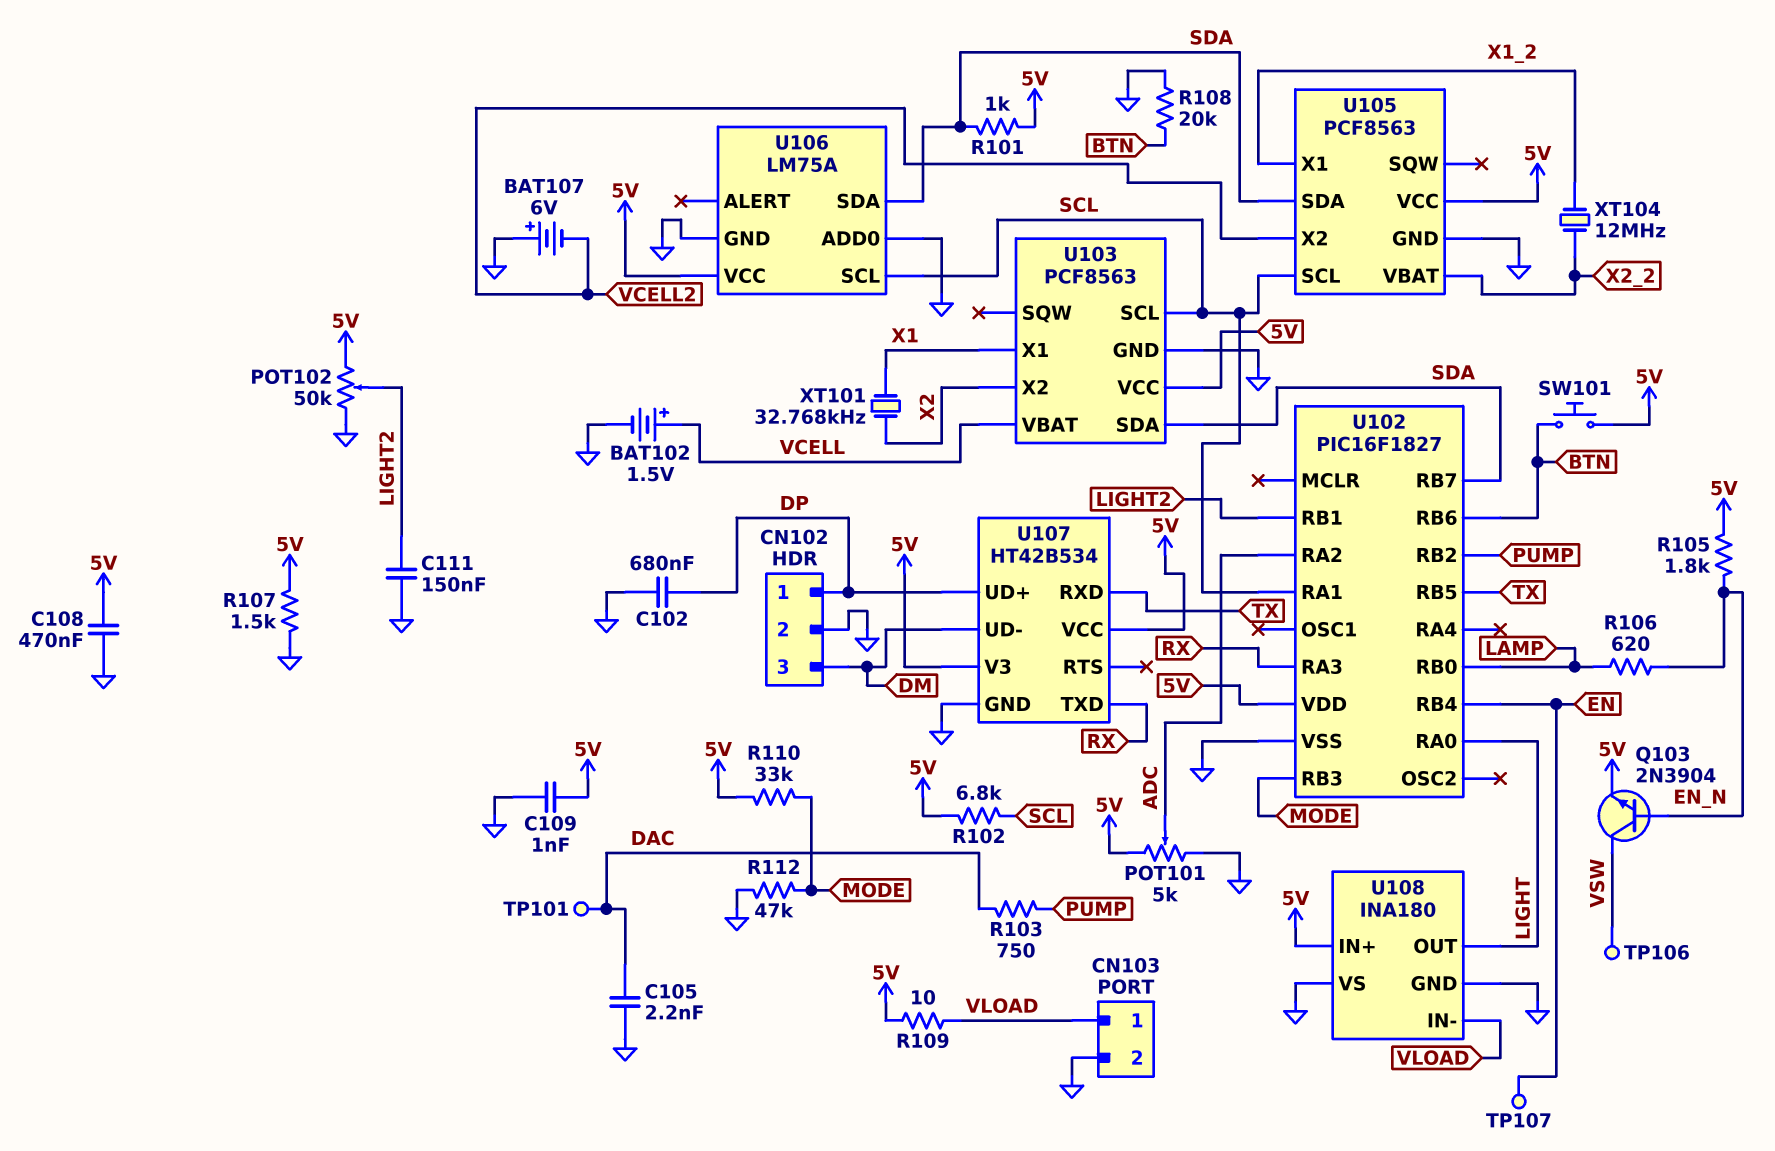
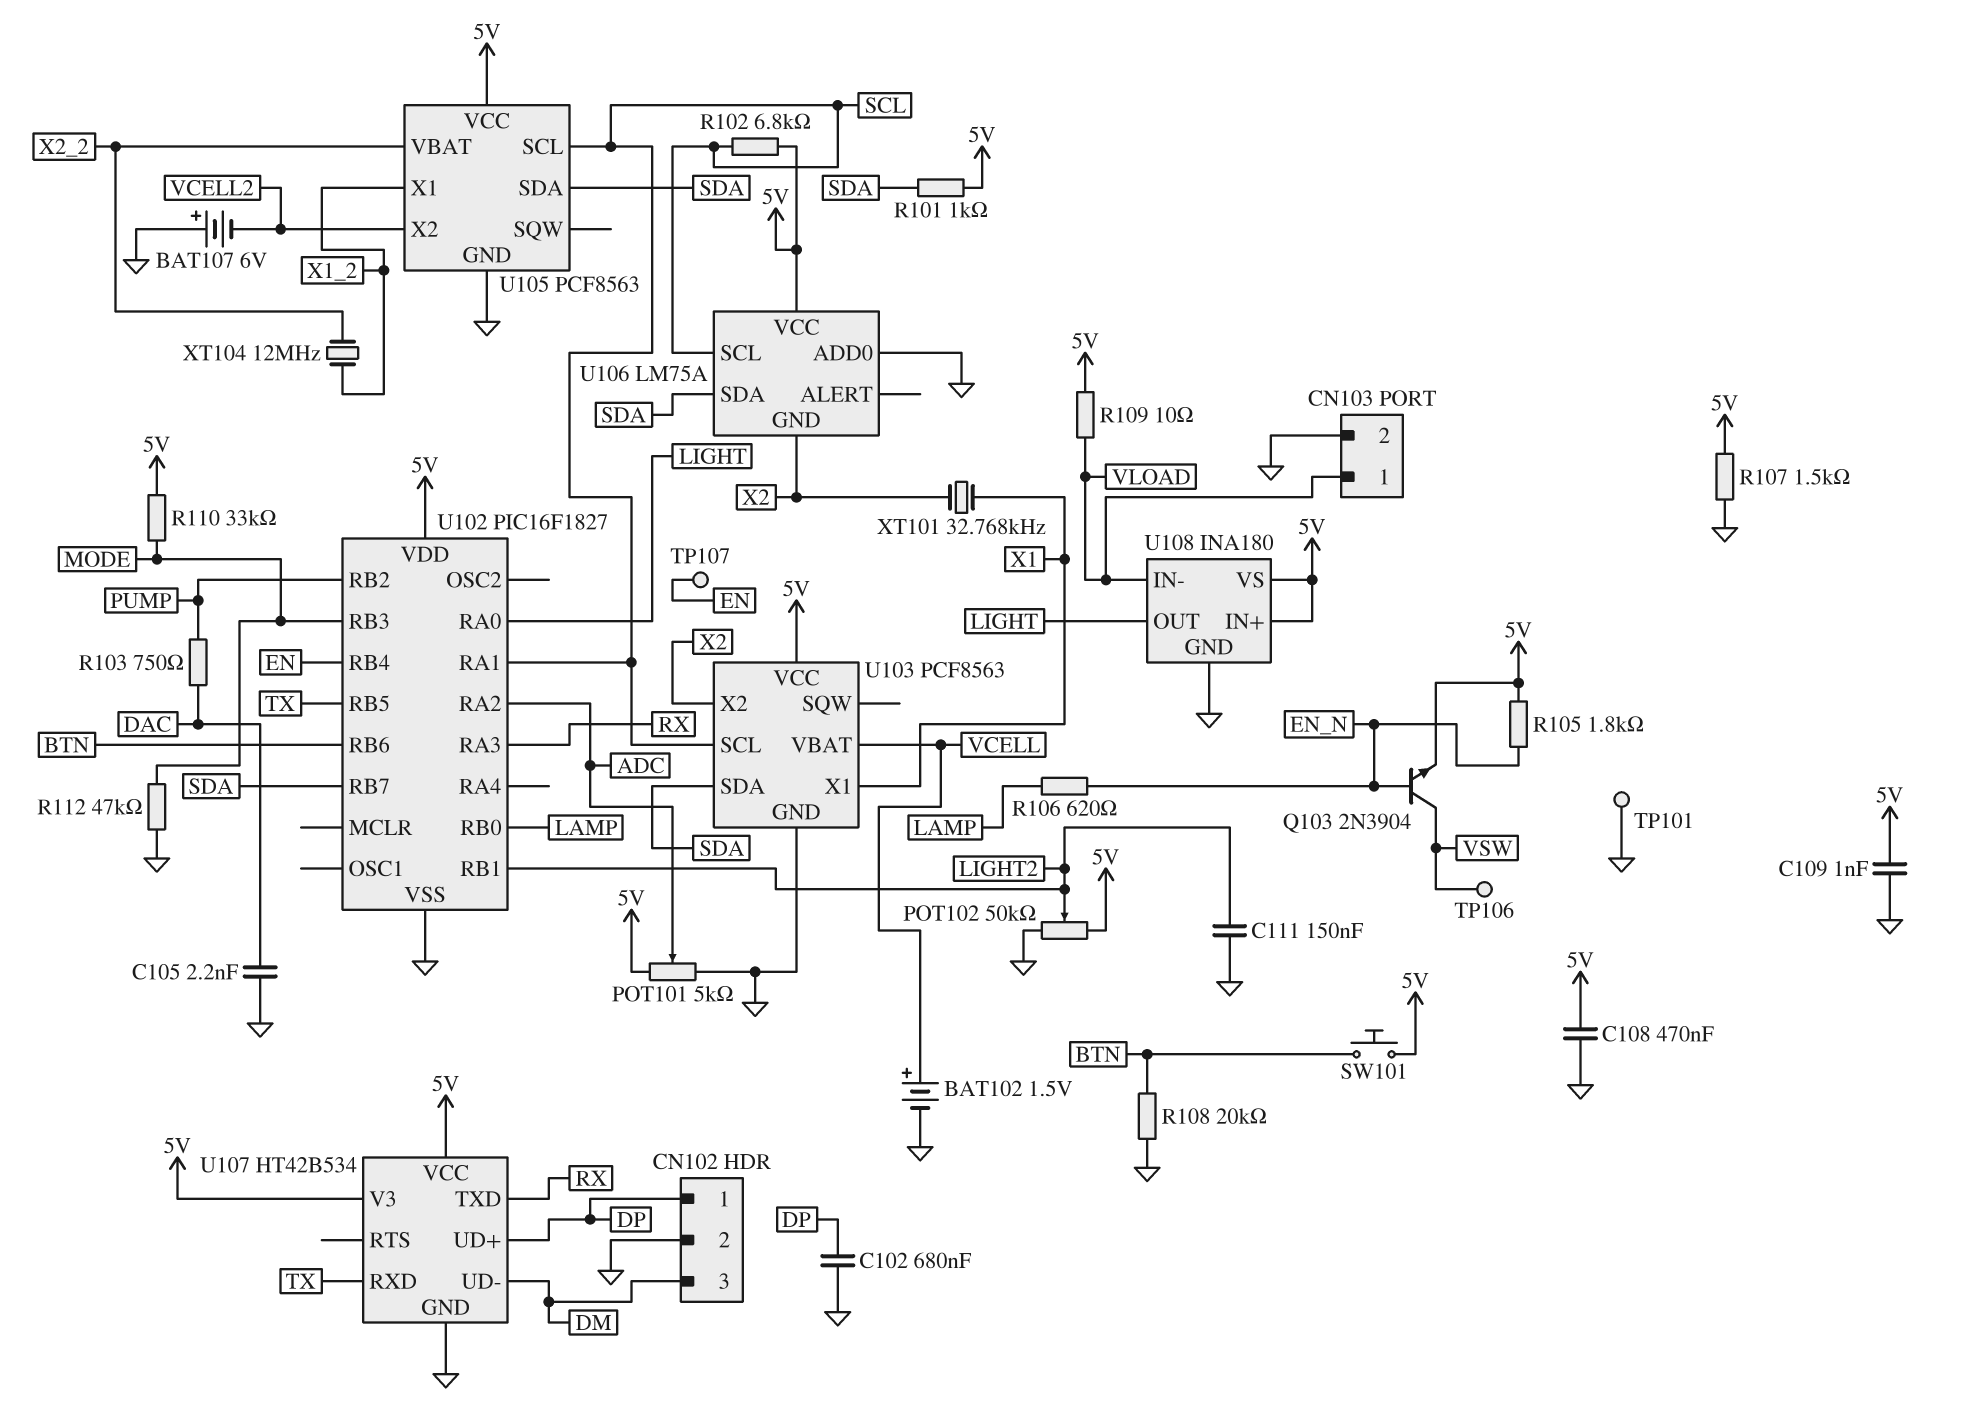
TP101: test point (DAC) -> test point (GND)
U106 pin GND: GND -> X2
U108 pin VS: GND -> 5V

